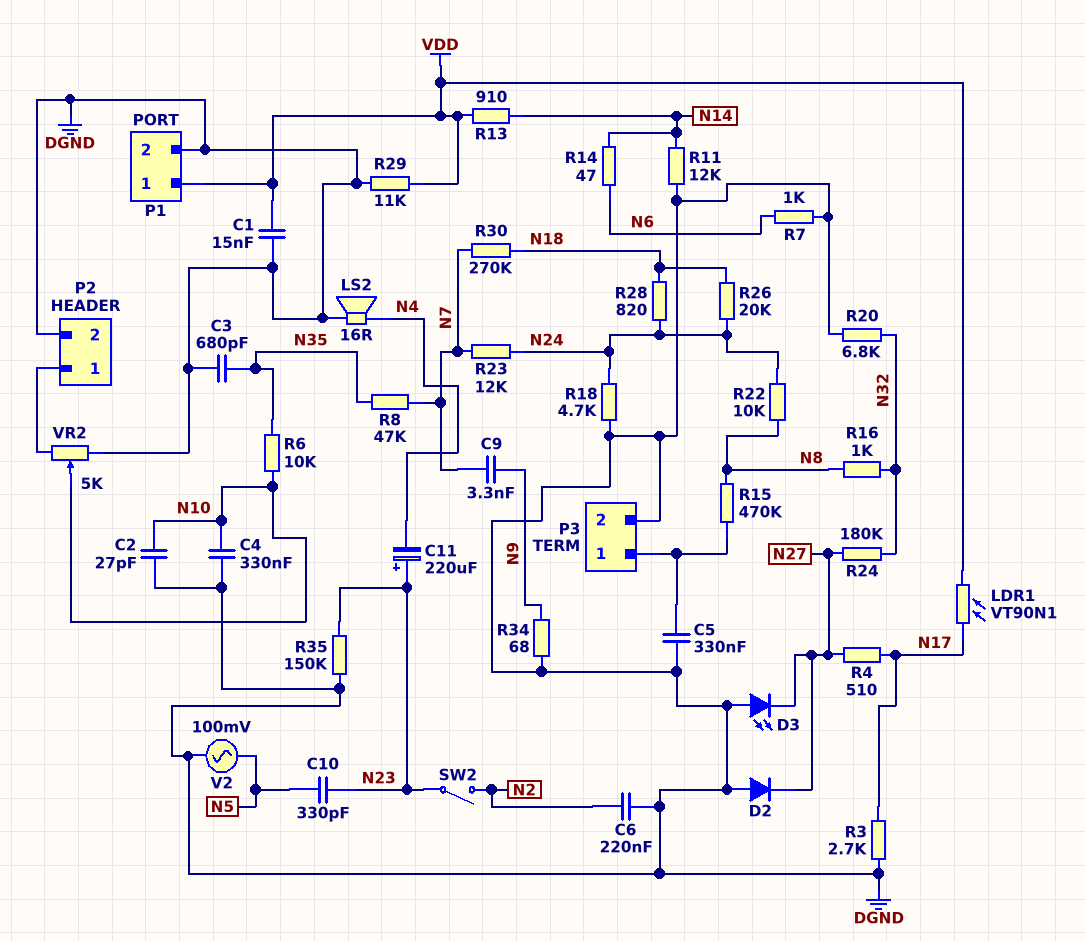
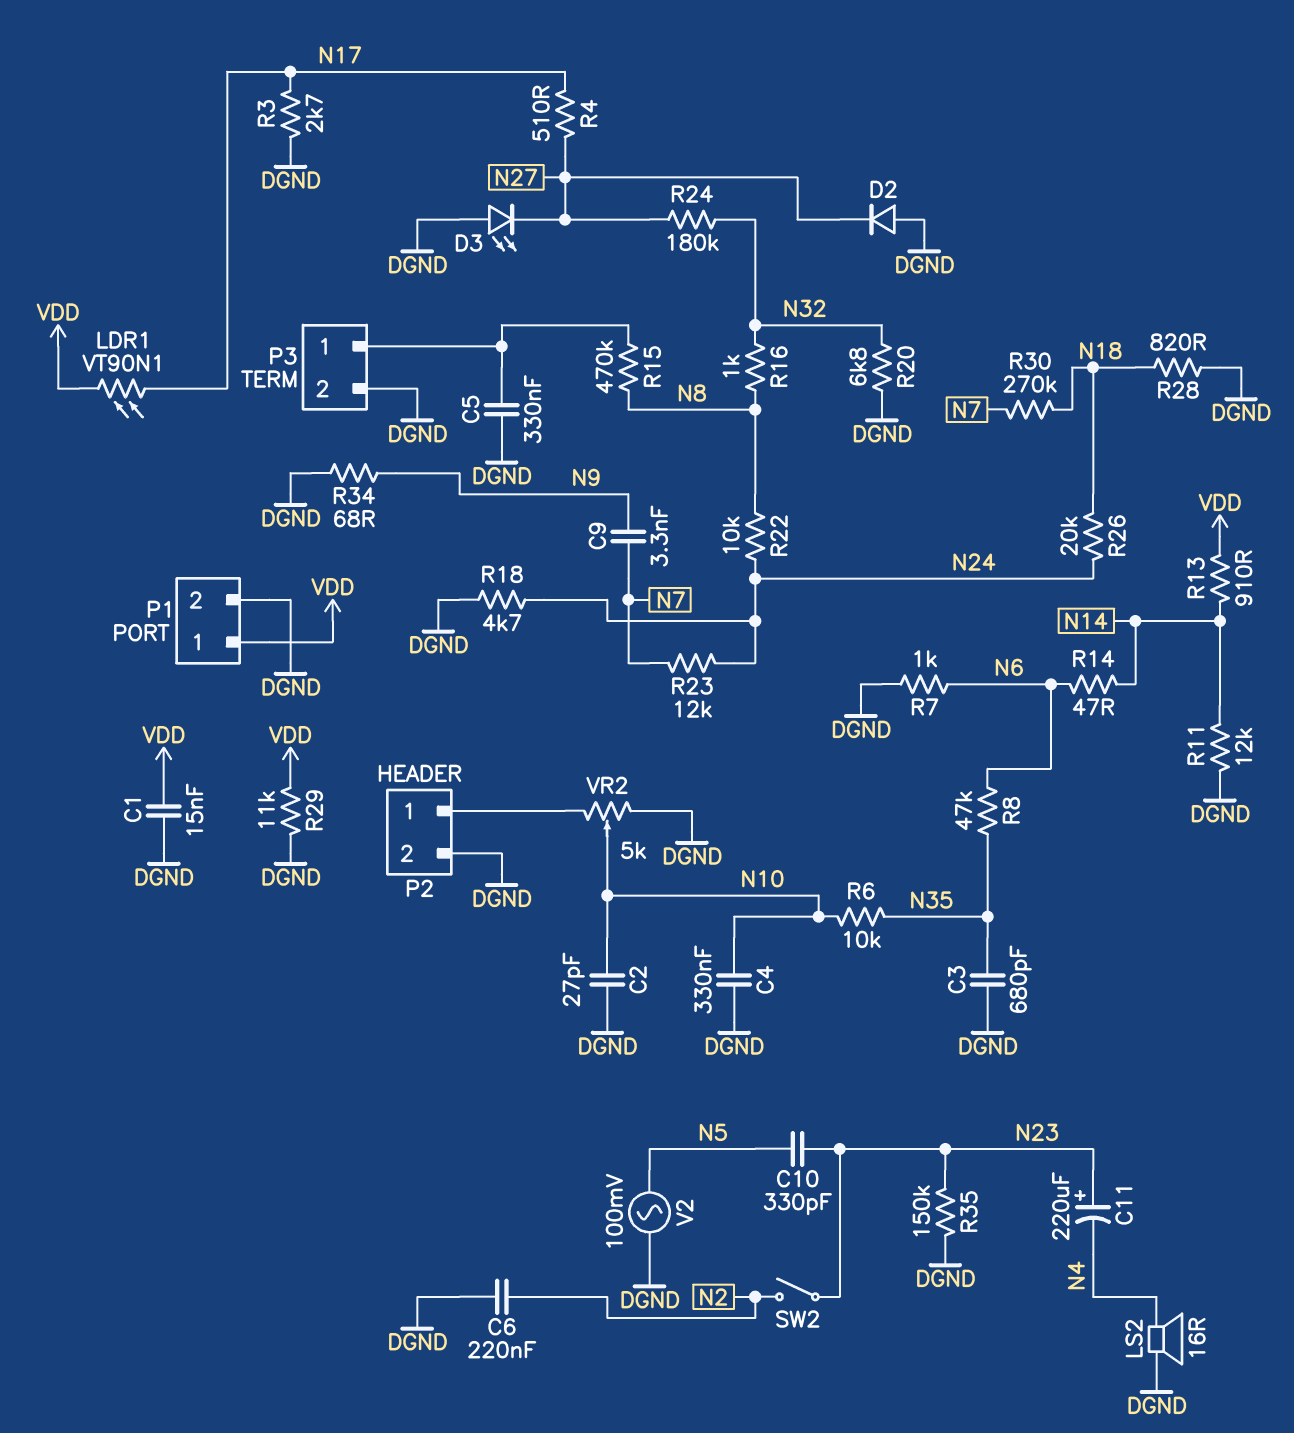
R8: 47k (N7, N35) -> 47k (N6, N35)
R28: 820 (N18, N24) -> 820 (DGND, N18)

